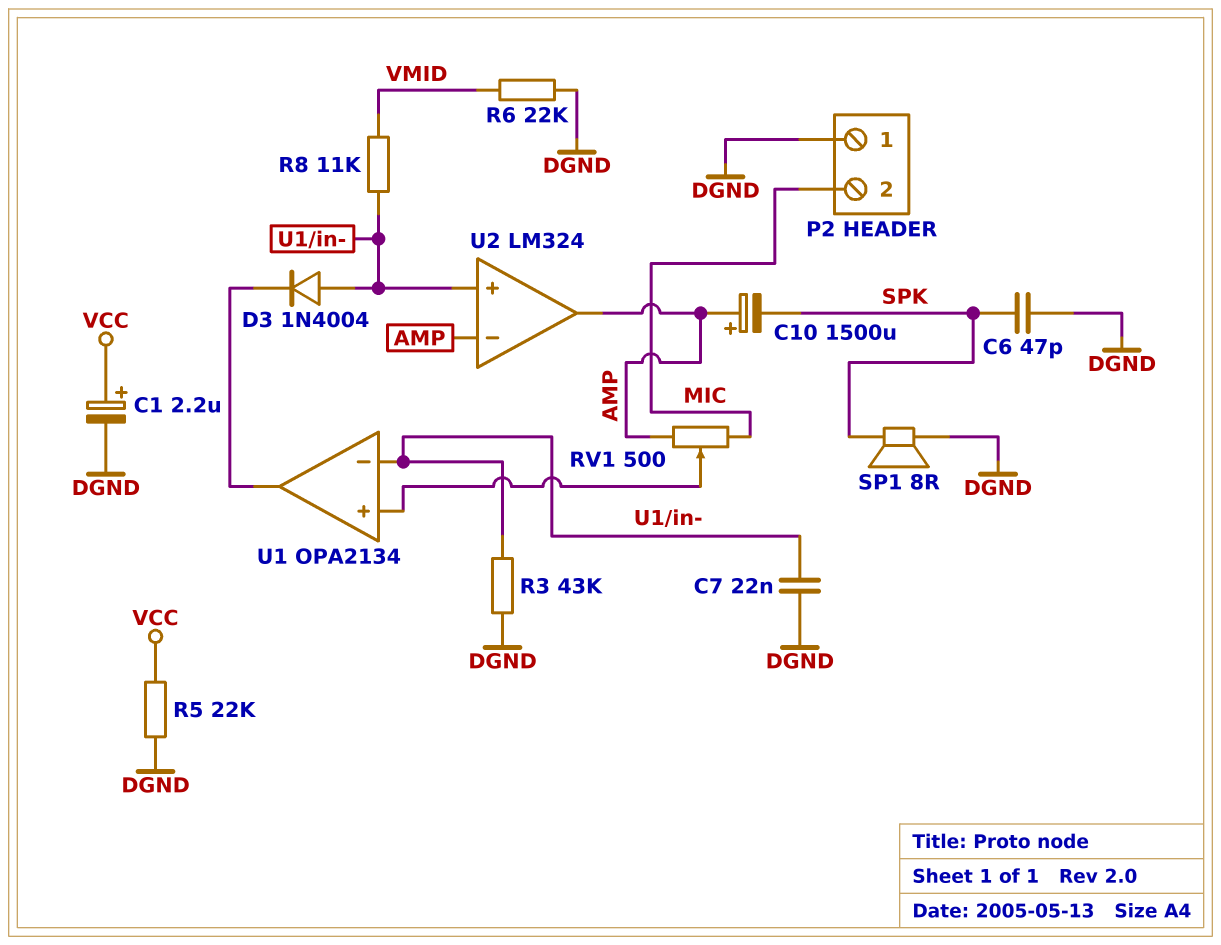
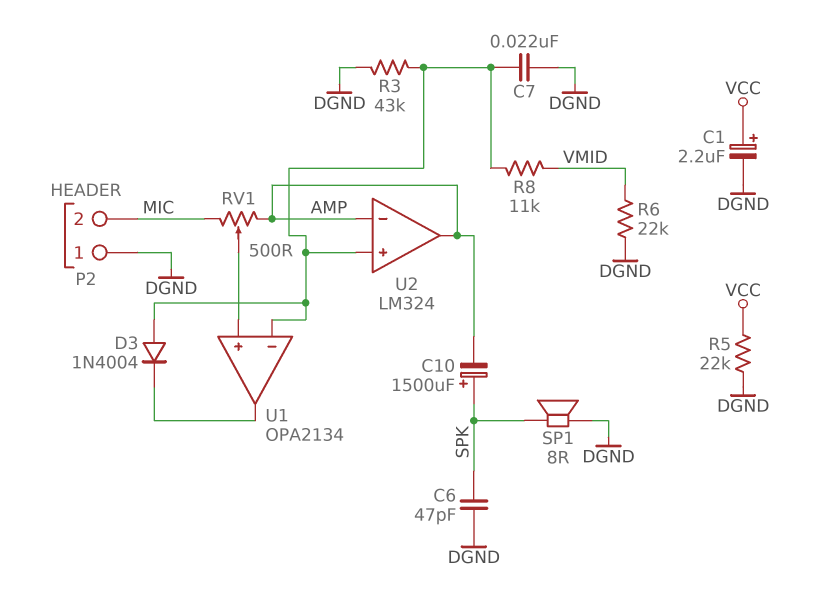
C10: 1500uF (plus AMP, minus SPK) -> 1500uF (plus SPK, minus AMP)

